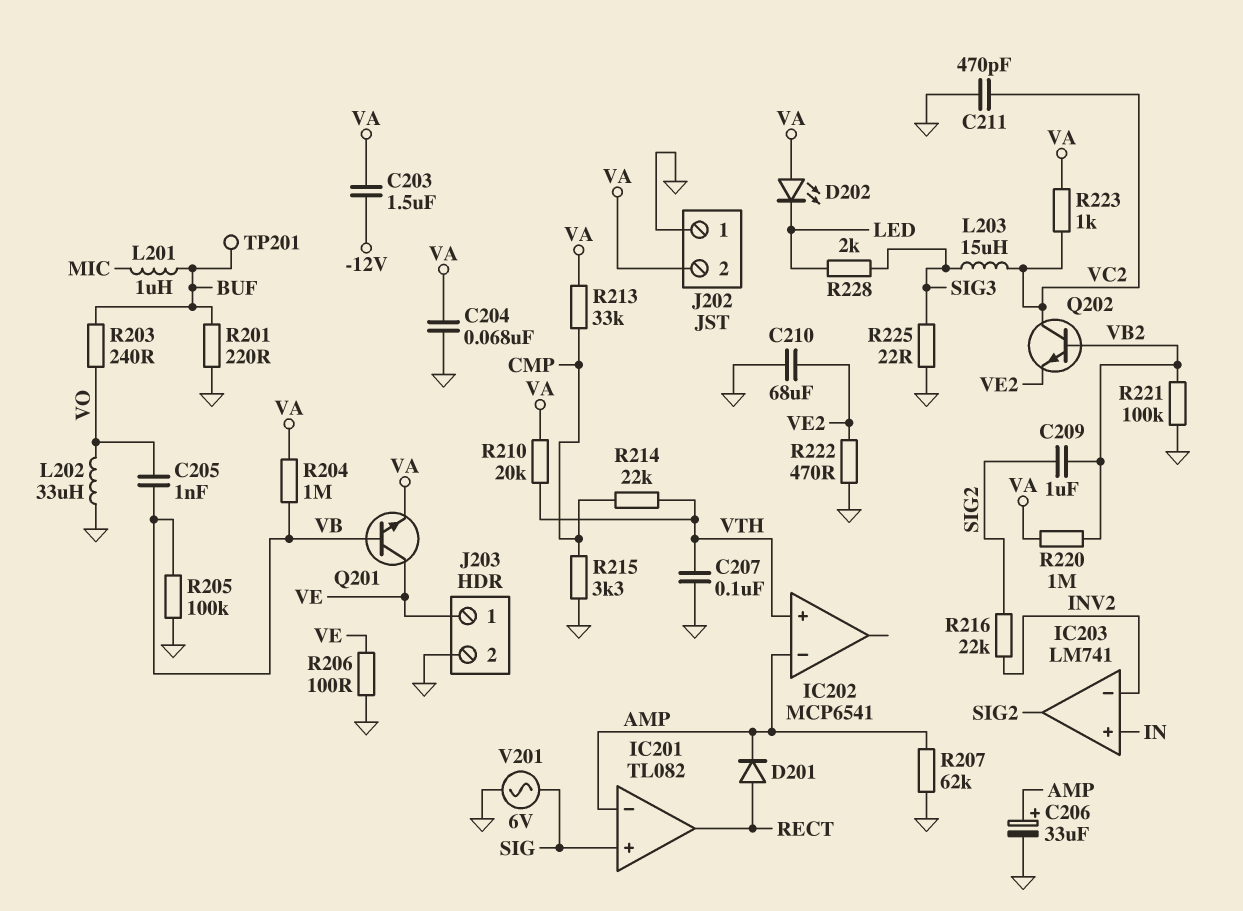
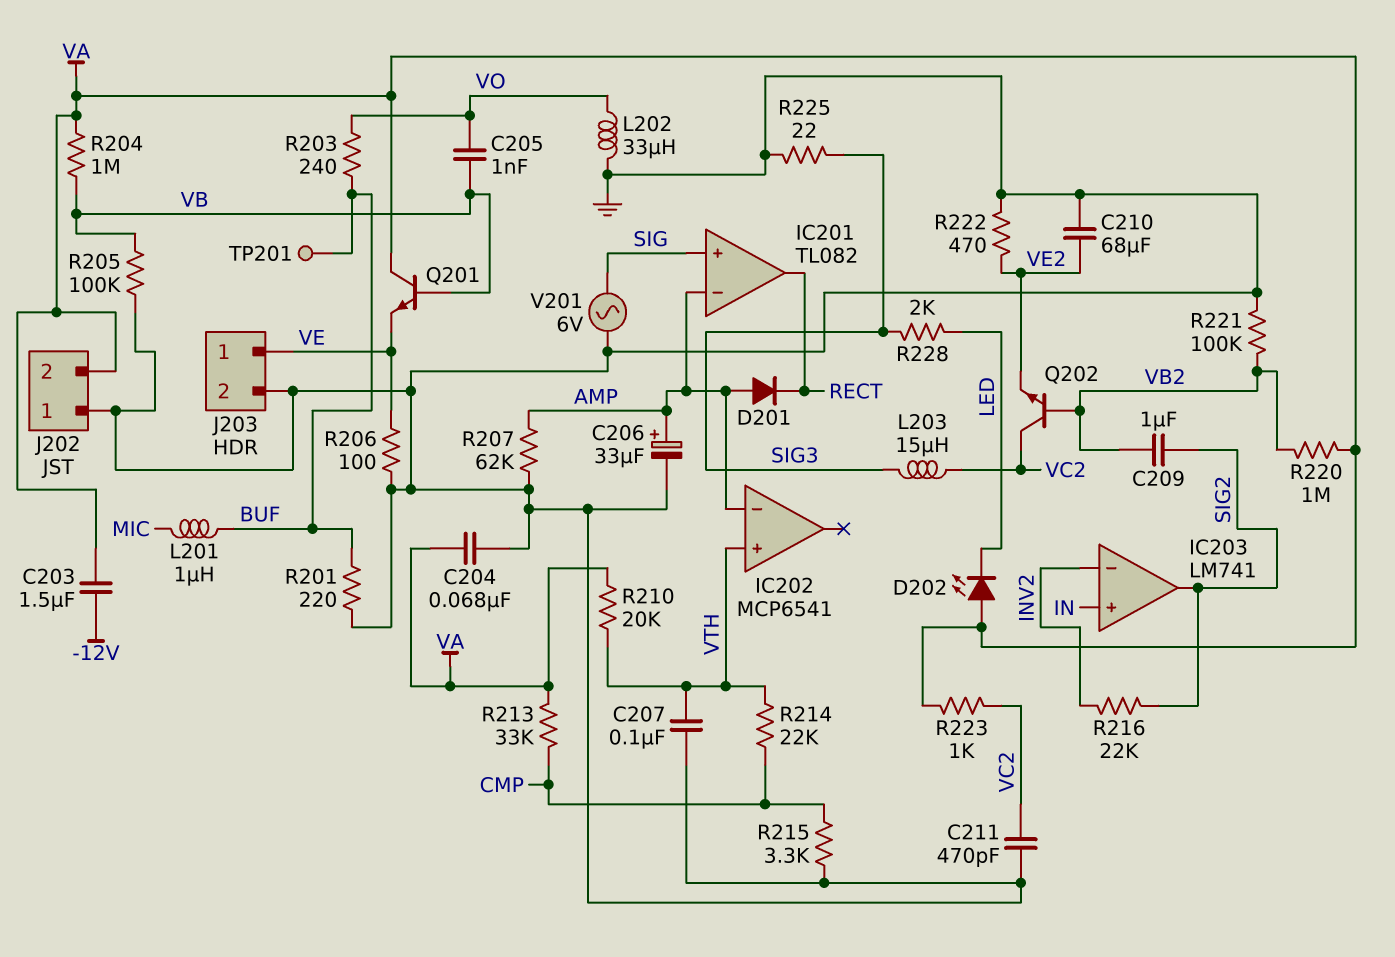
D201: diode (A RECT, K AMP) -> diode (A AMP, K RECT)
Q201: NPN (B VB, C VE, E VA) -> NPN (B VB, C VA, E VE)

